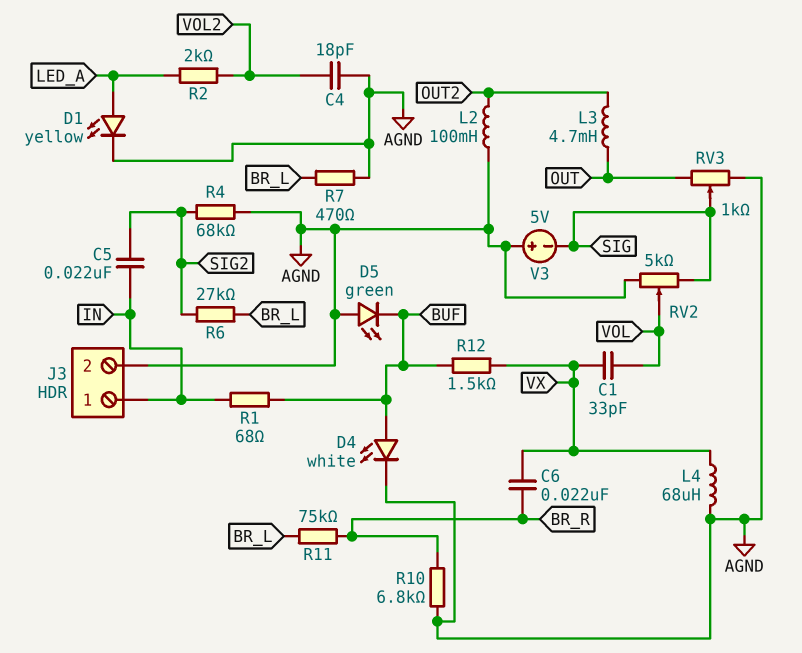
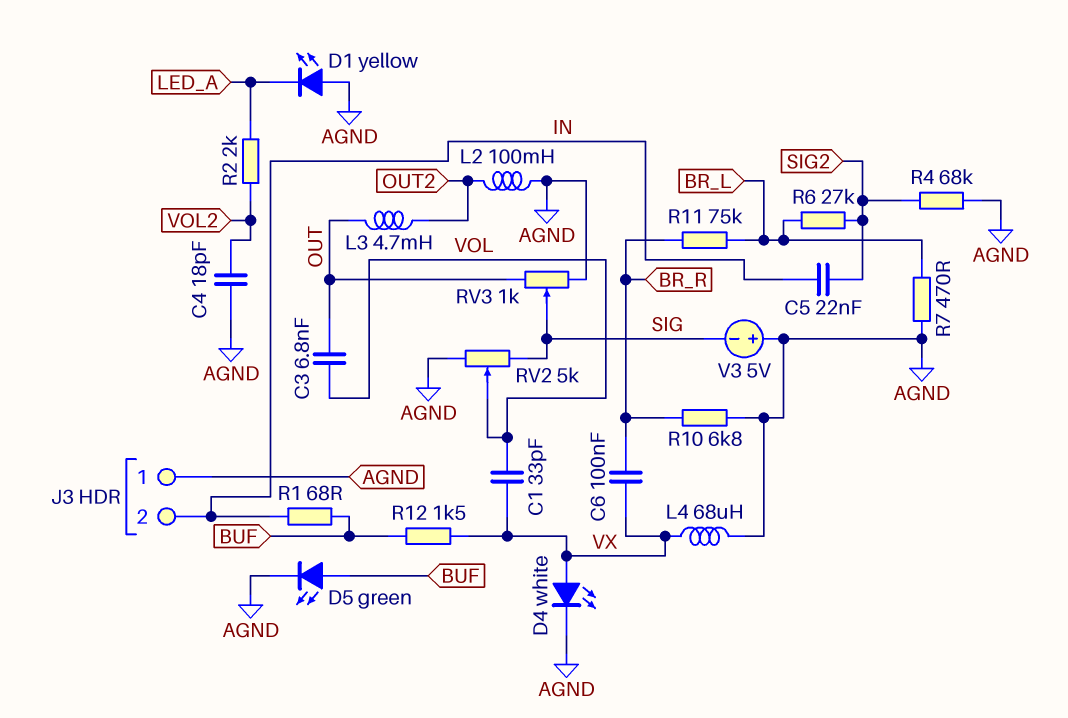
C3: none -> 6.8nF (OUT, VOL)
C6: 22nF (BR_R, VX) -> 100nF (BR_R, VX)
D1: LED yellow (A LED_A, K AGND) -> LED yellow (A AGND, K LED_A)
D4: LED white (A BUF, K AGND) -> LED white (A VX, K AGND)
D5: LED green (A AGND, K BUF) -> LED green (A BUF, K AGND)
J3 pin 1: IN -> AGND
J3 pin 2: AGND -> IN

